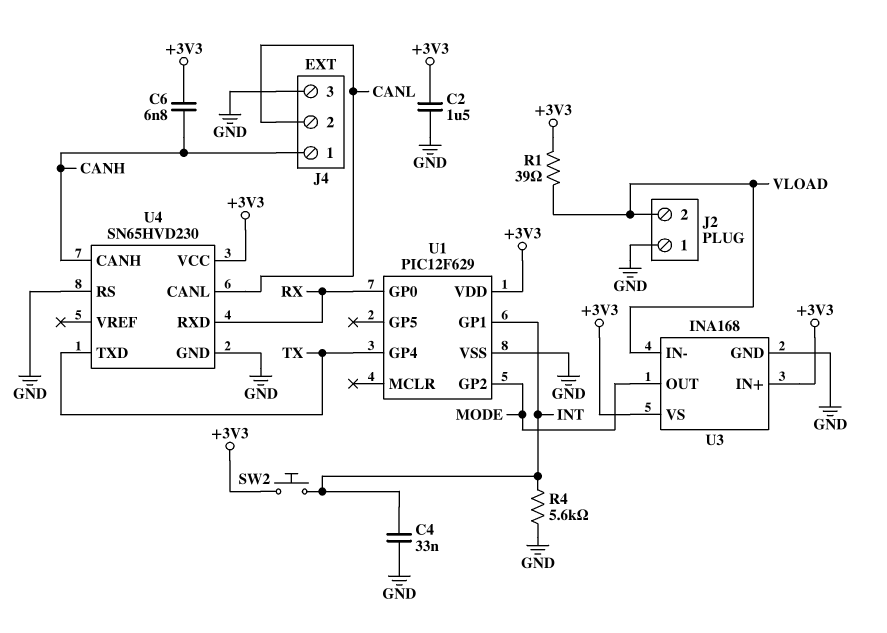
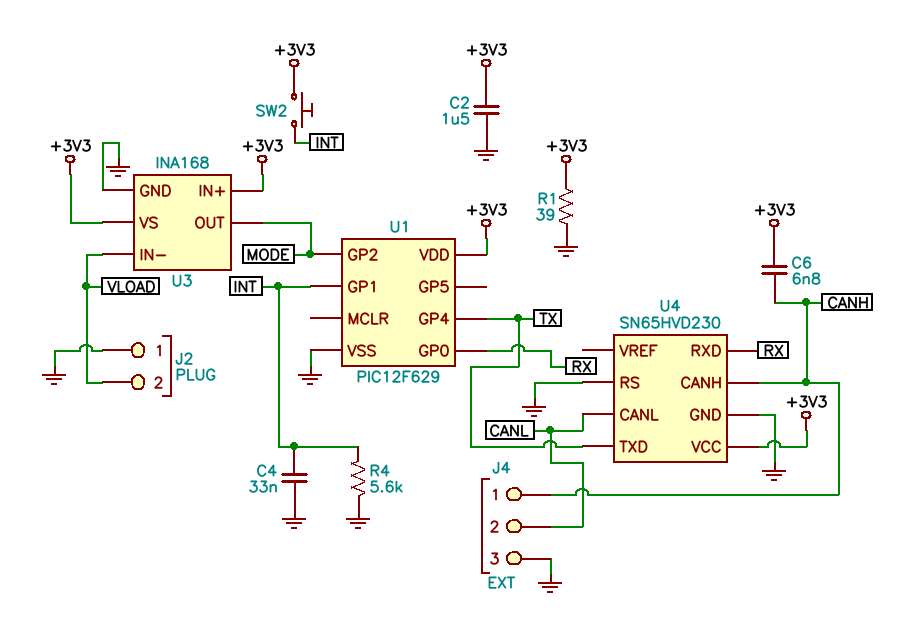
R1: 39 (+3V3, VLOAD) -> 39 (+3V3, GND)

